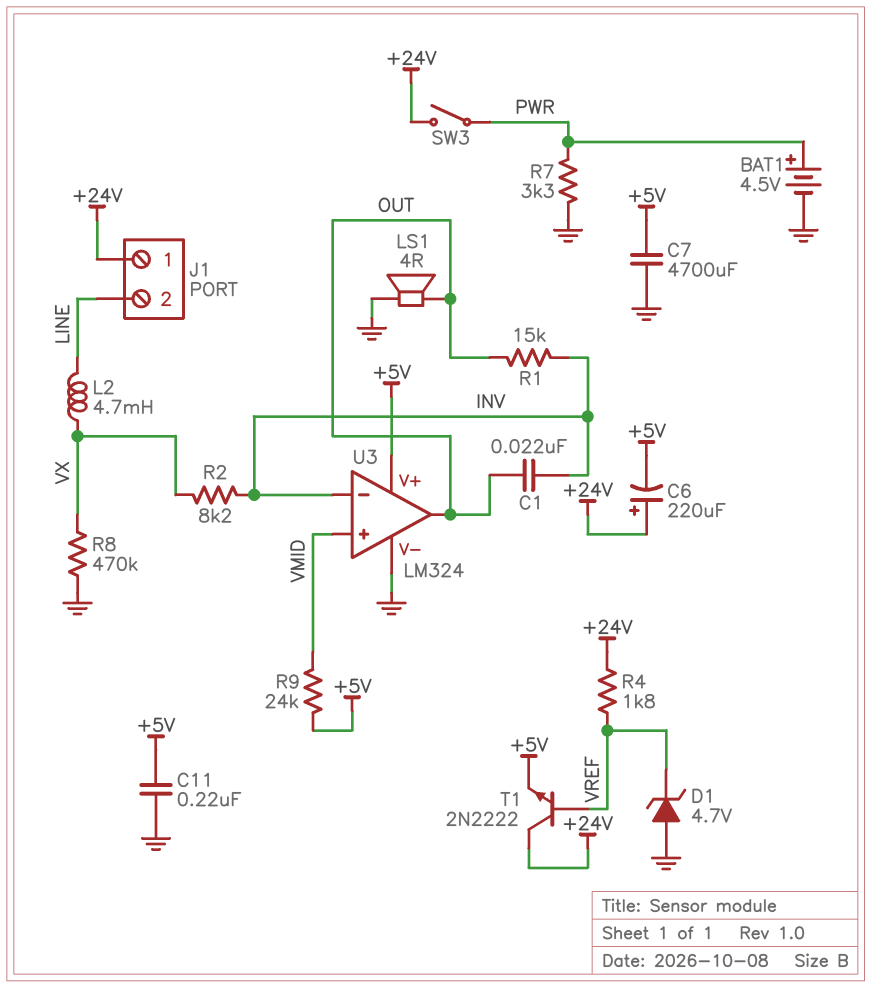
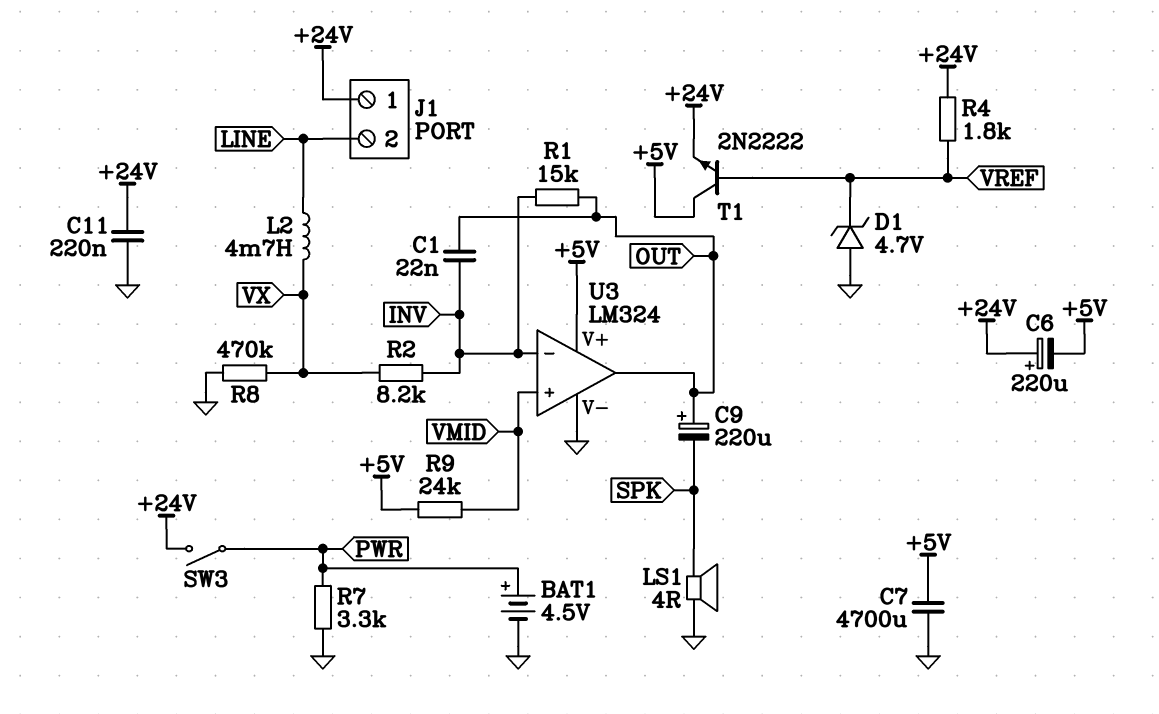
C9: none -> 220uF (plus OUT, minus SPK)
C11: 220nF (+5V, GND) -> 220nF (+24V, GND)
LS1: speaker 4R (GND, OUT) -> speaker 4R (GND, SPK)
T1: NPN 2N2222 (B VREF, C +24V, E +5V) -> NPN 2N2222 (B VREF, C +5V, E +24V)

